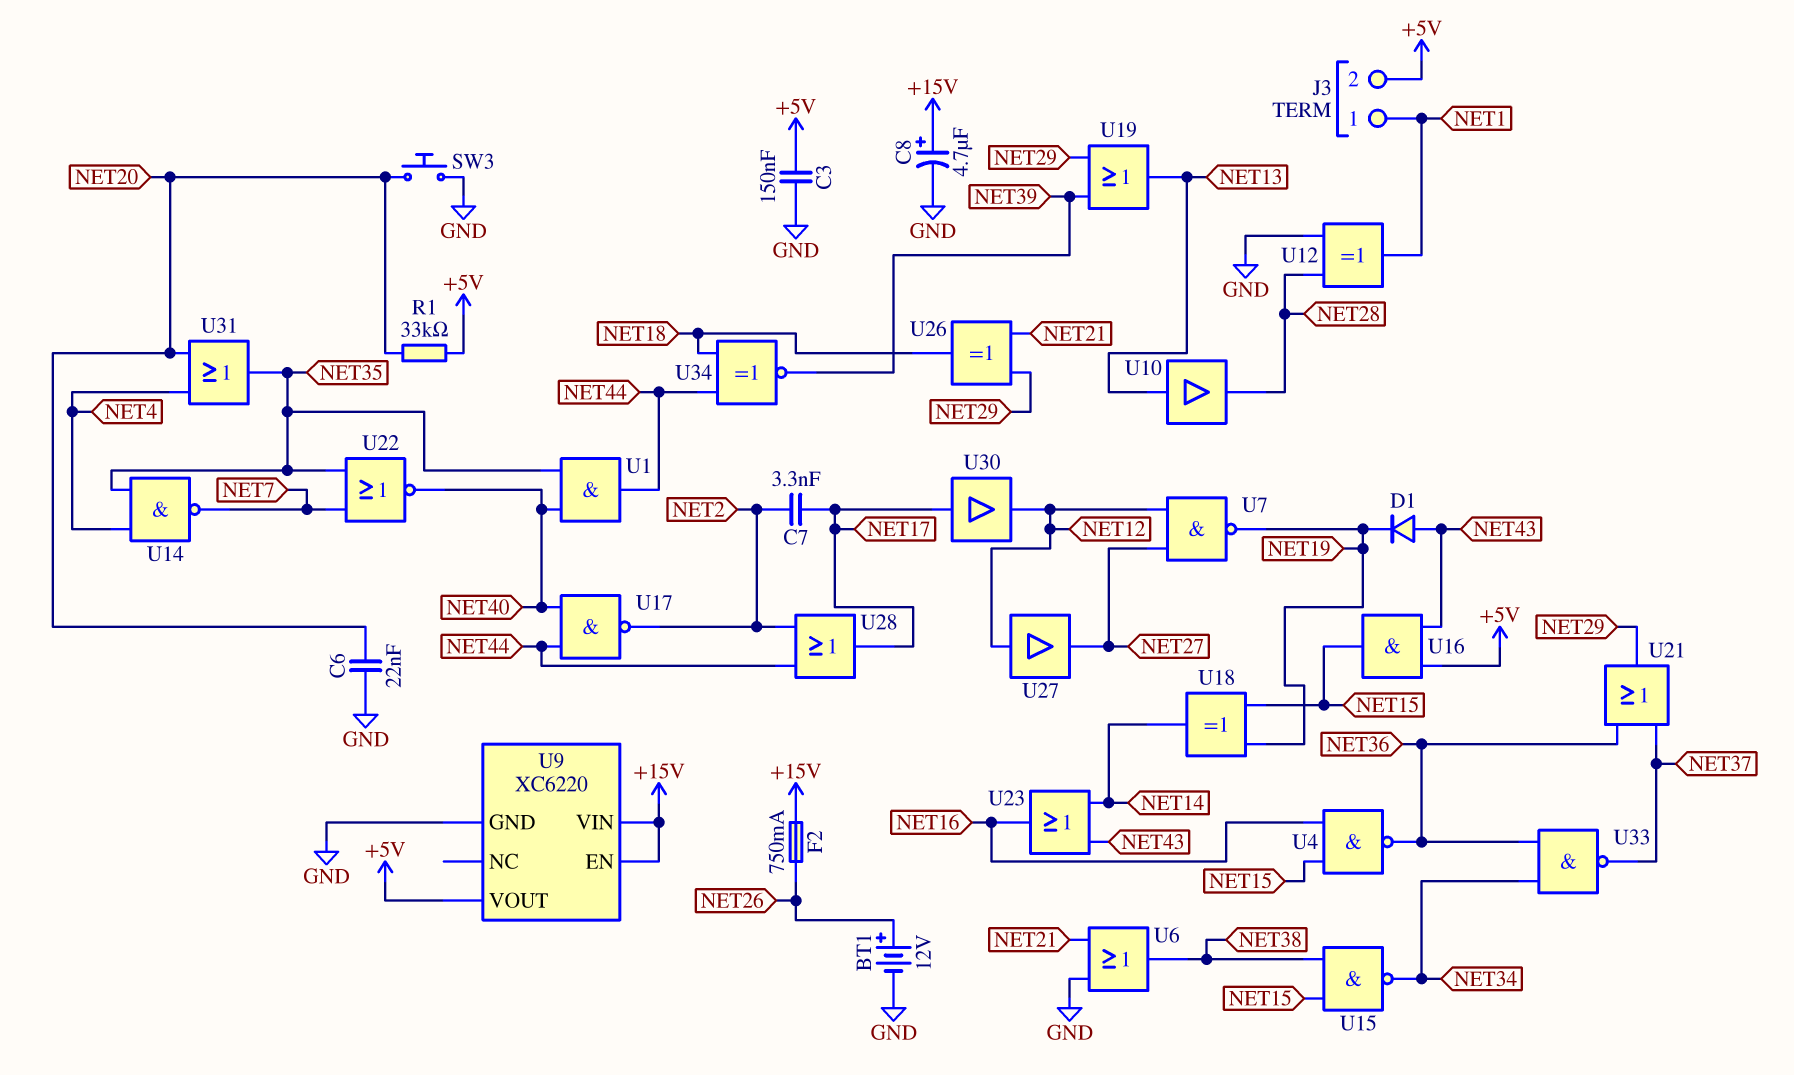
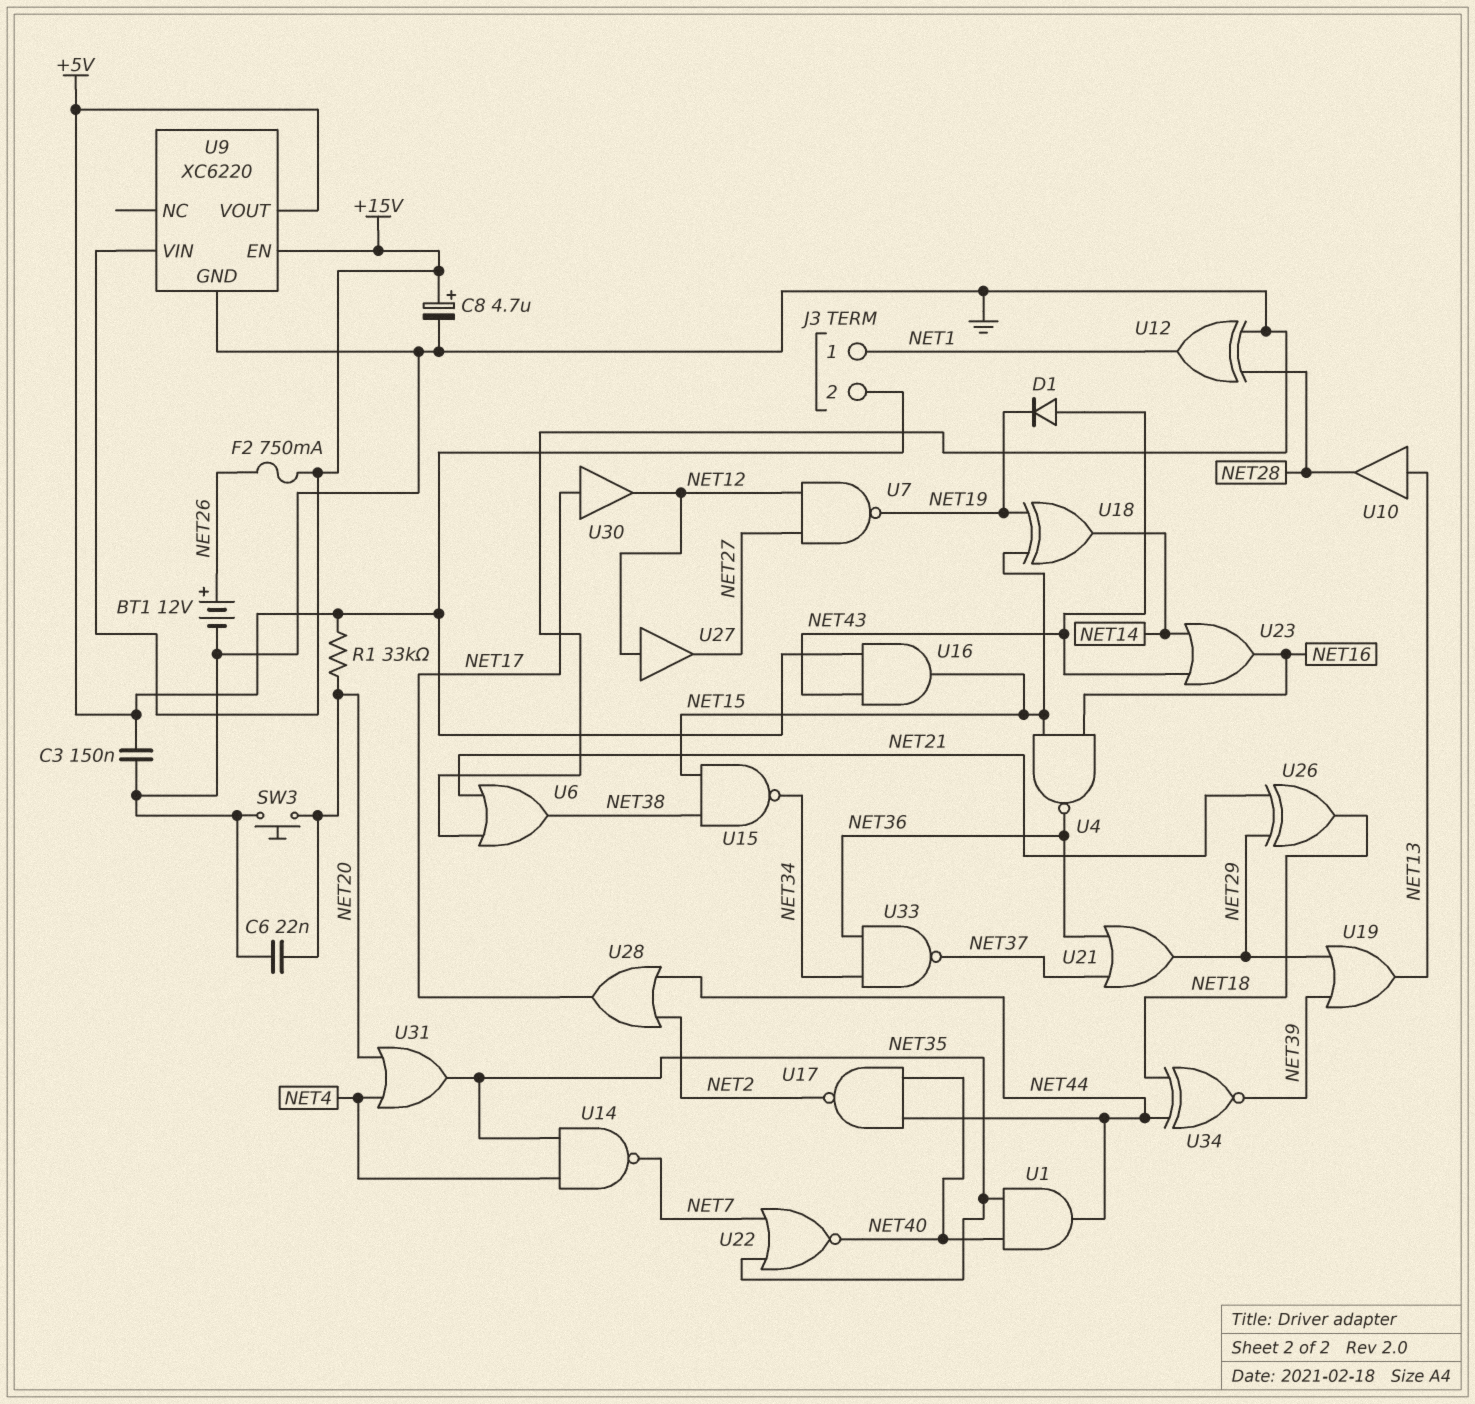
C7: 3.3nF (NET2, NET17) -> none

